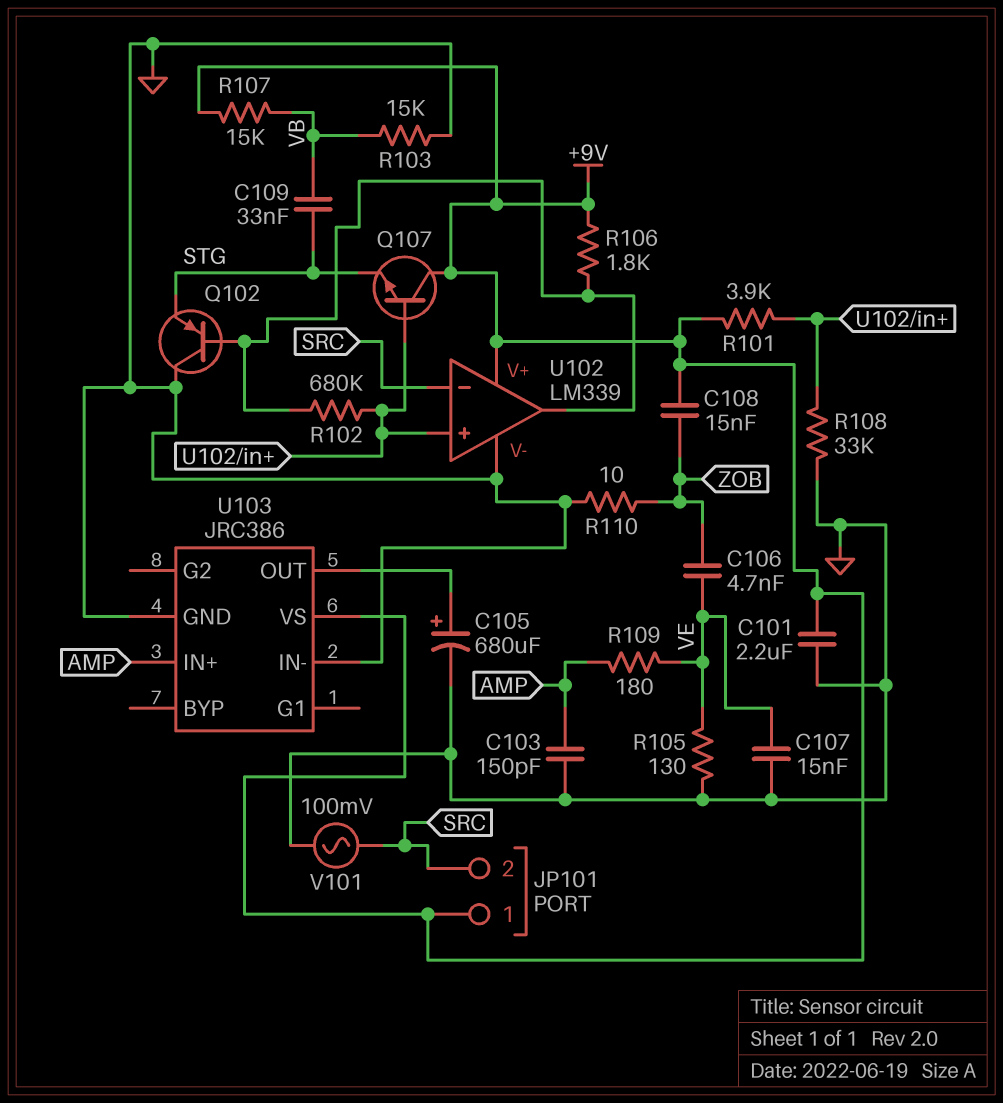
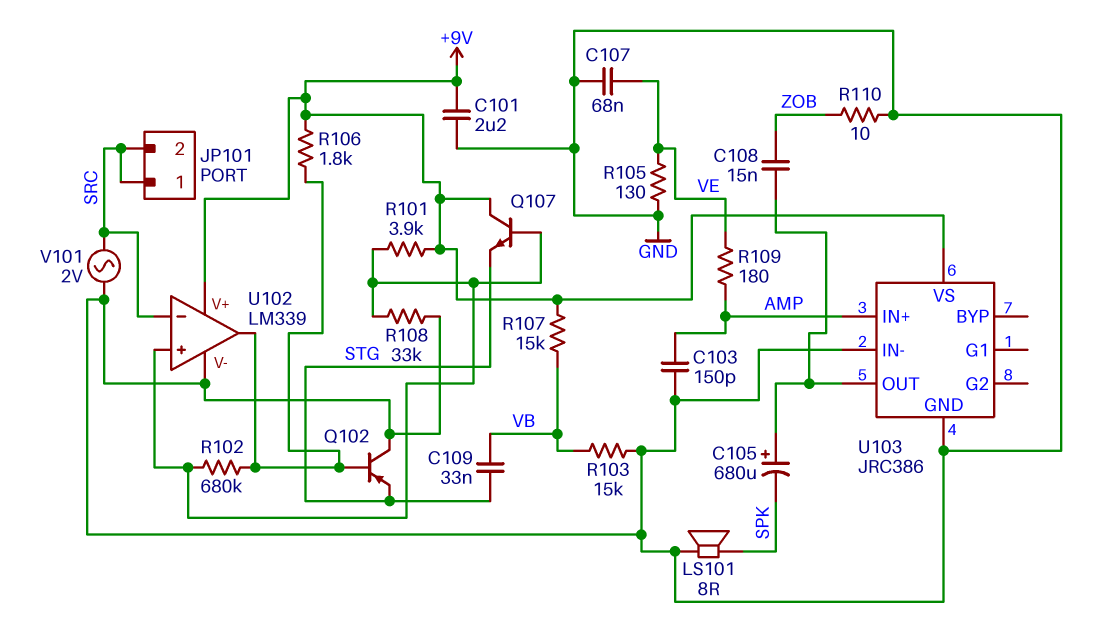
C105: 680uF (plus U103/OUT, minus GND) -> 680uF (plus U103/OUT, minus SPK)
C106: 4.7nF (VE, ZOB) -> none
C107: 15nF (GND, VE) -> 68nF (GND, VE)
C108: 15nF (+9V, ZOB) -> 15nF (U103/OUT, ZOB)
JP101 pin 1: +9V -> SRC
LS101: none -> speaker 8R (GND, SPK)
V101: AC 100mV (GND, SRC) -> AC 2V (GND, SRC)

